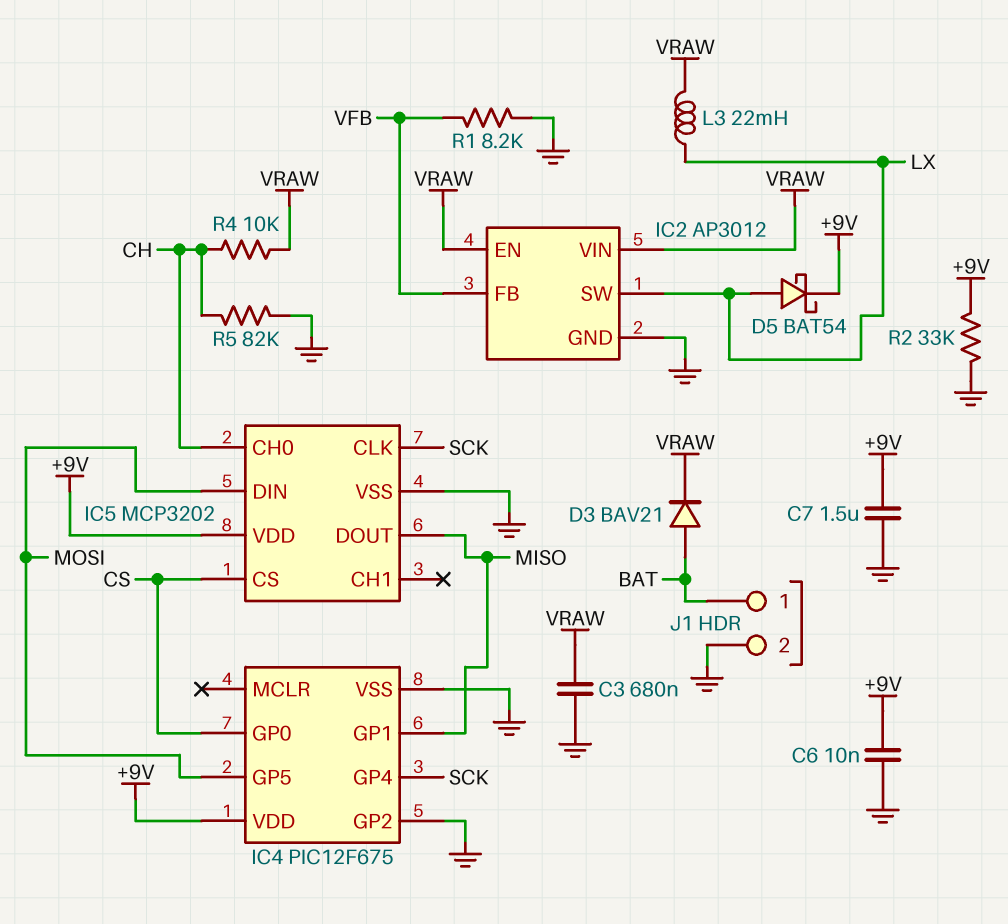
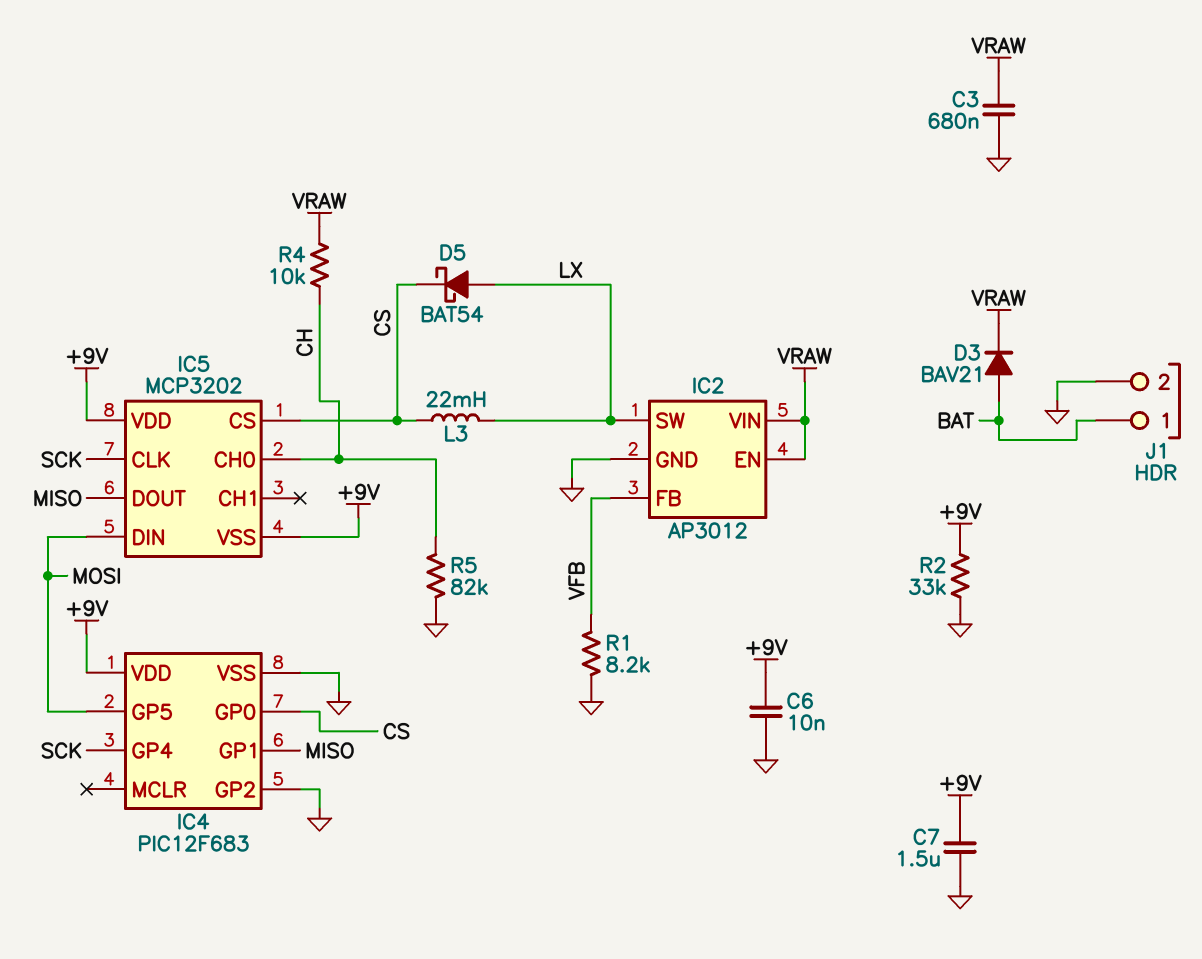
D5: schottky BAT54 (A LX, K +9V) -> schottky BAT54 (A LX, K CS)
IC4: PIC12F675 -> PIC12F683
IC5 pin VSS: GND -> +9V
L3: 22mH (LX, VRAW) -> 22mH (CS, LX)

